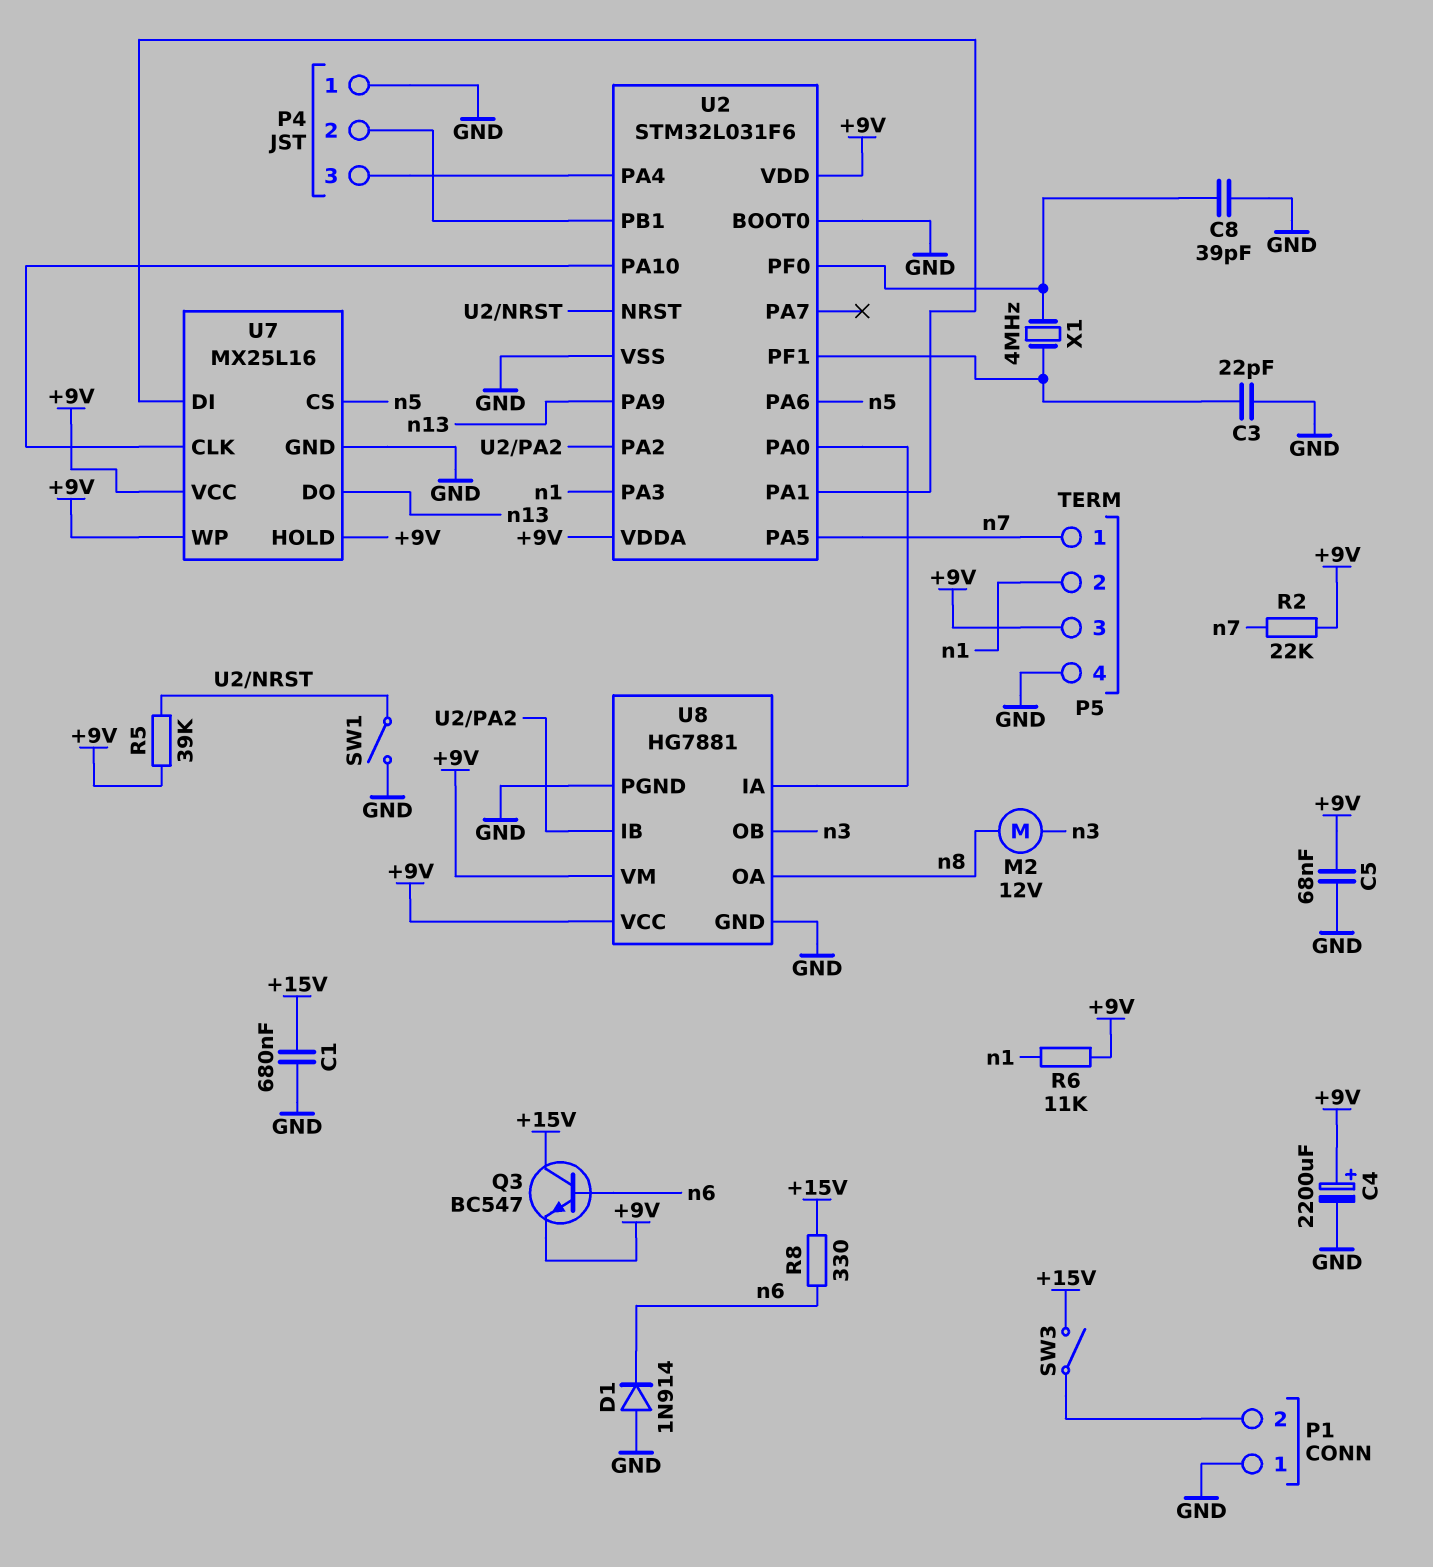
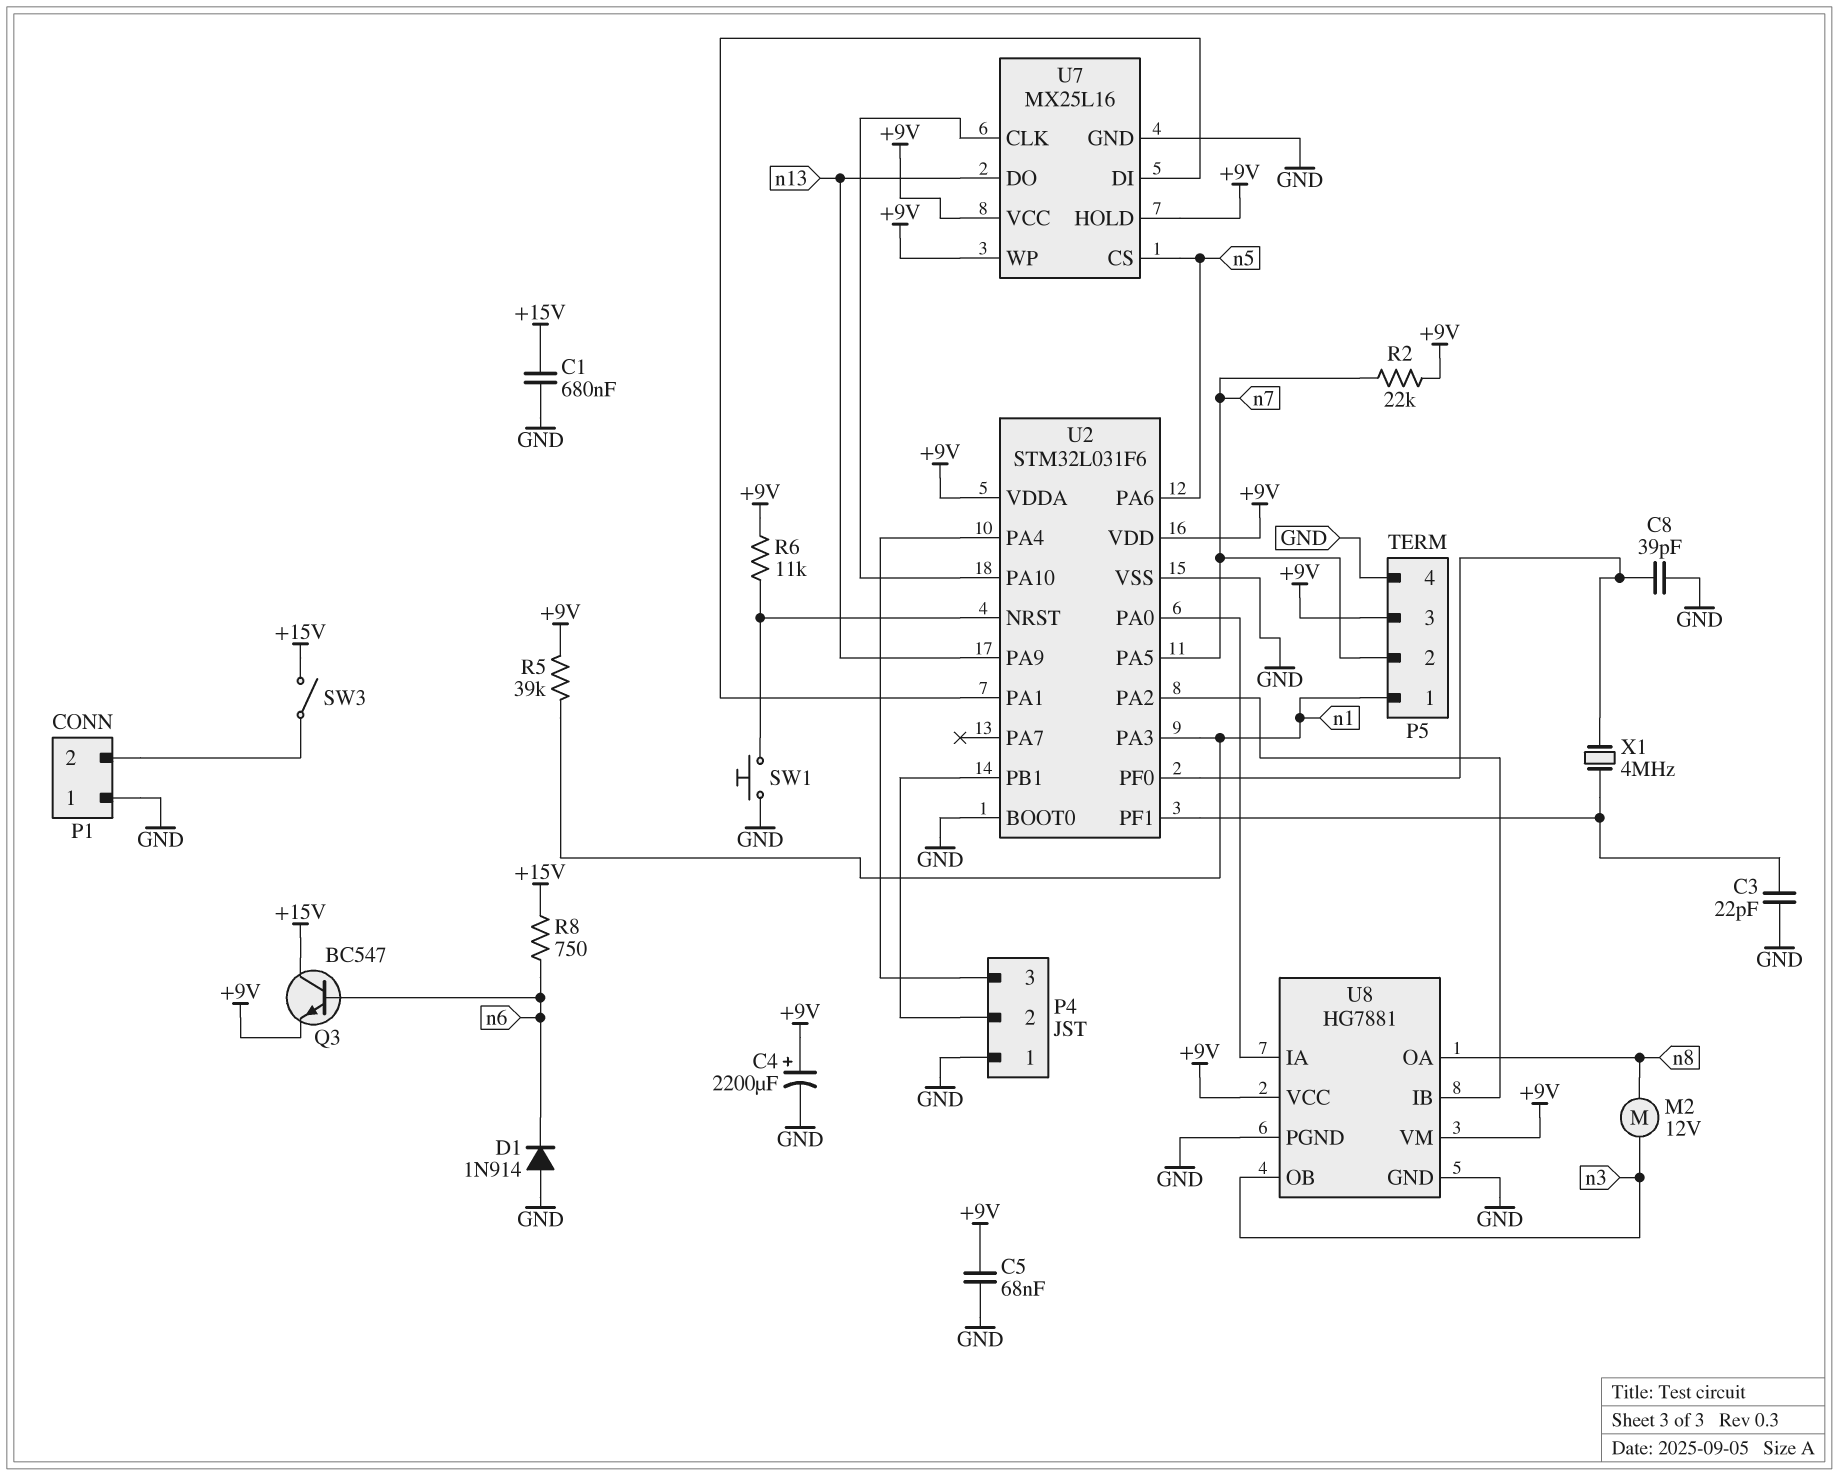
P5 pin 1: n7 -> n1
P5 pin 2: n1 -> n7
R5: 39k (+9V, U2/NRST) -> 39k (+9V, n1)
R6: 11k (+9V, n1) -> 11k (+9V, U2/NRST)
R8: 330 (+15V, n6) -> 750 (+15V, n6)
SW1: switch (GND, U2/NRST) -> button (GND, U2/NRST)

